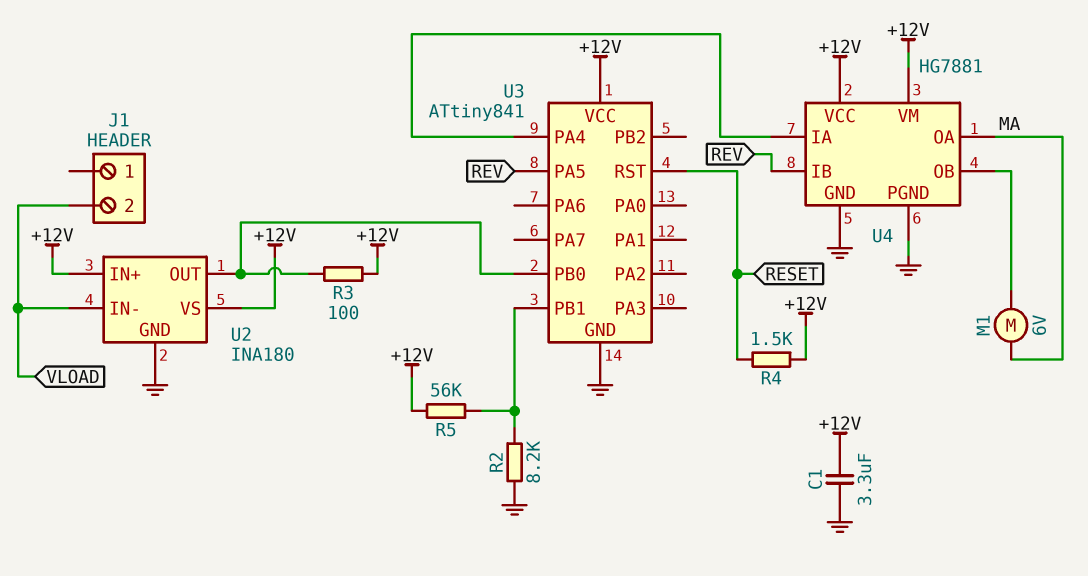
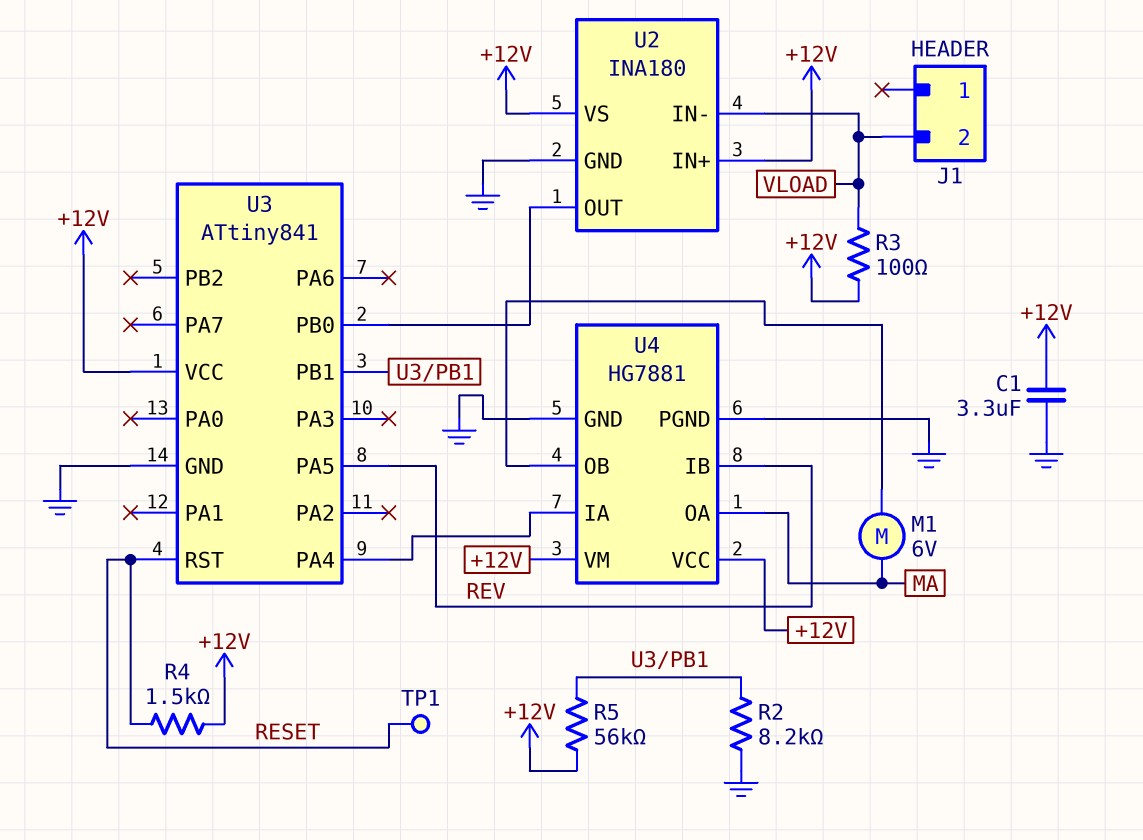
R3: 100 (+12V, U2/OUT) -> 100 (+12V, VLOAD)
TP1: none -> test point (RESET)

